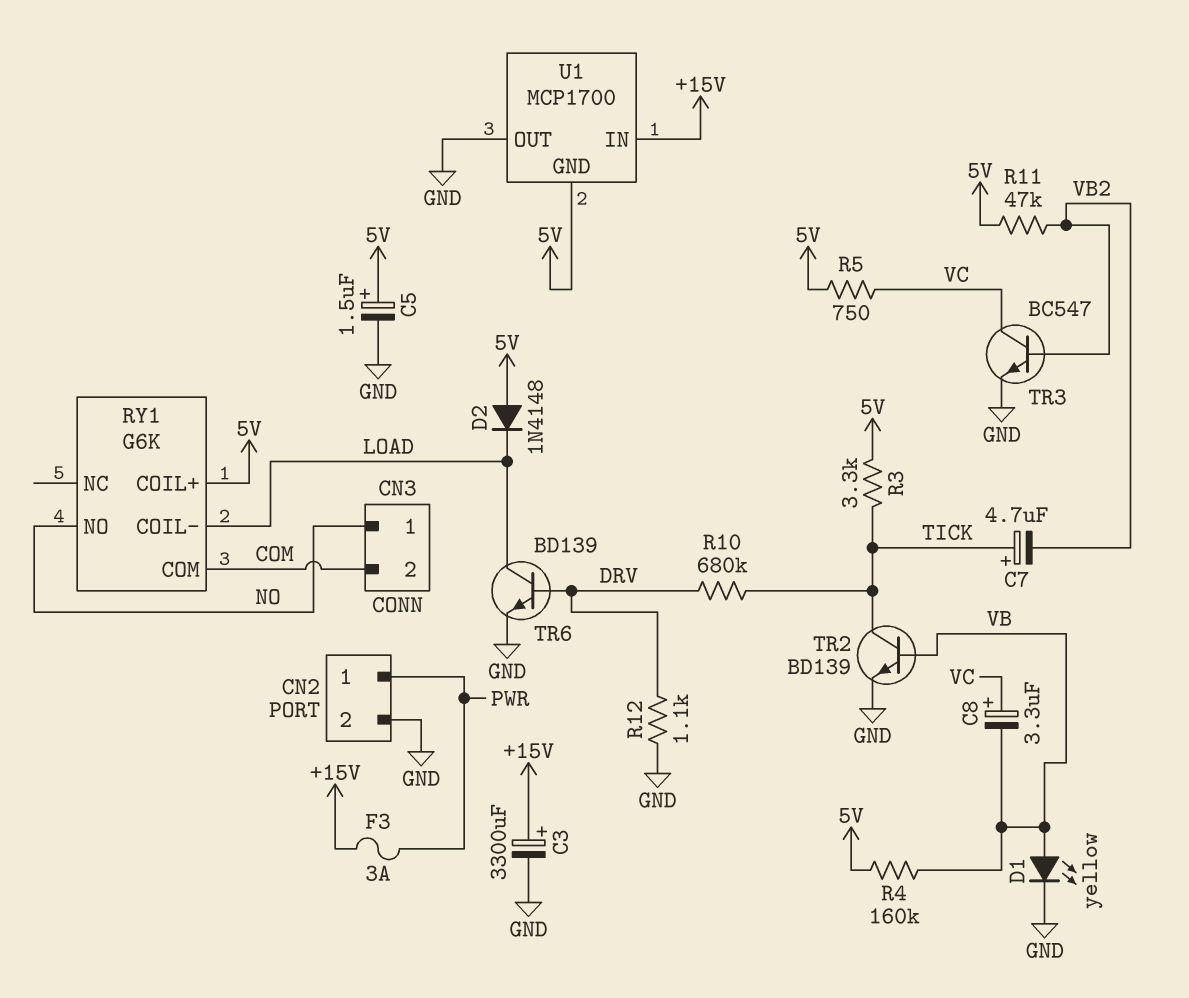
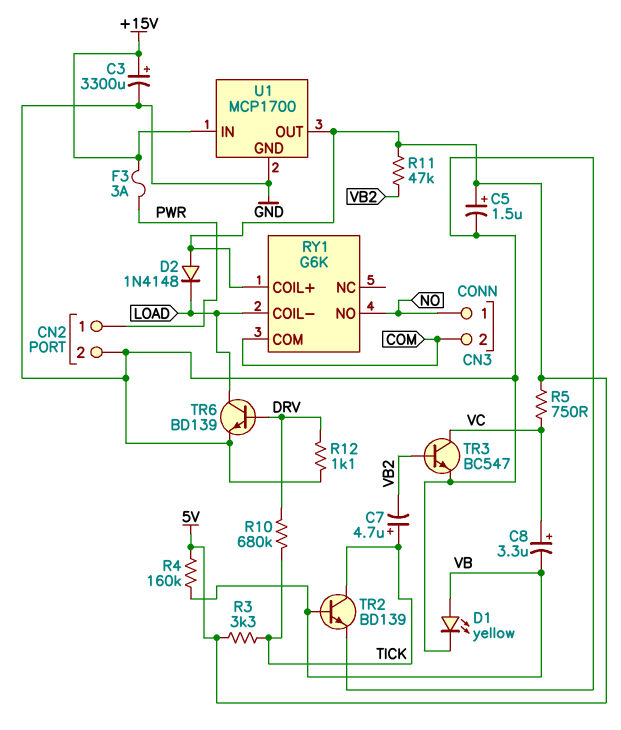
U1 pin GND: 5V -> GND
U1 pin OUT: GND -> 5V

